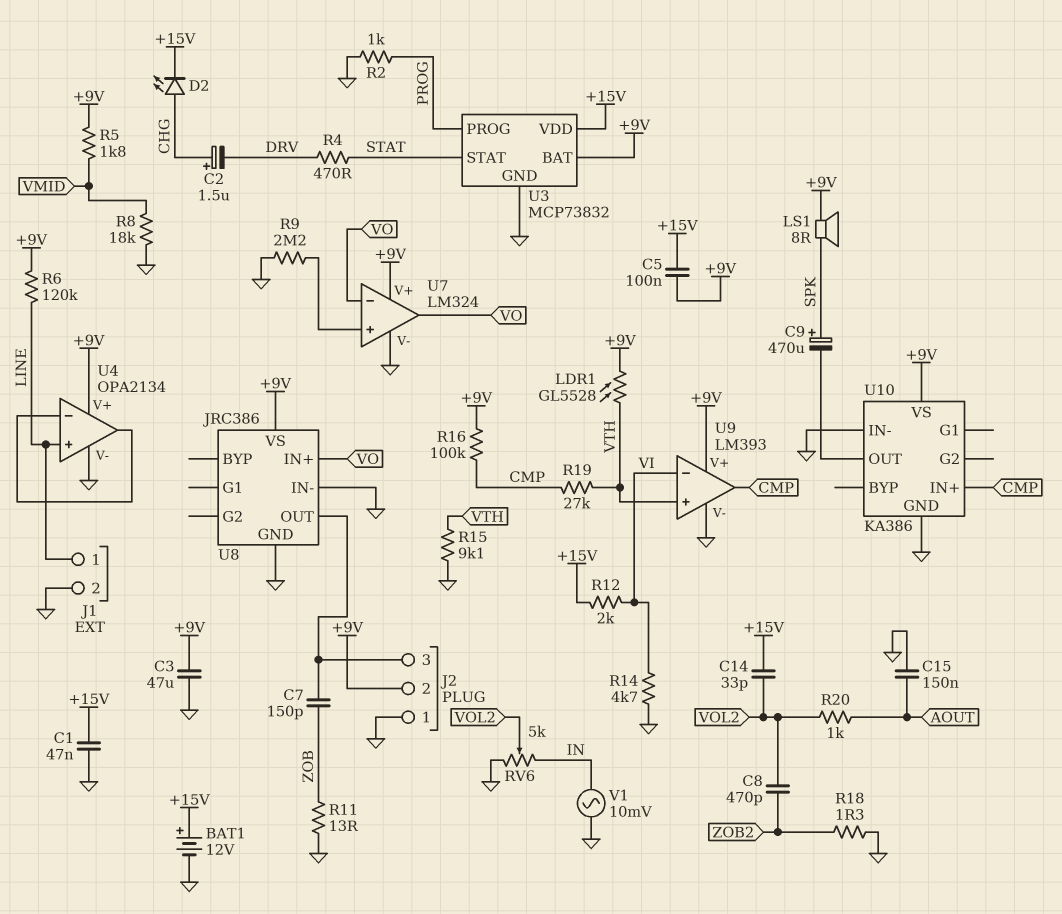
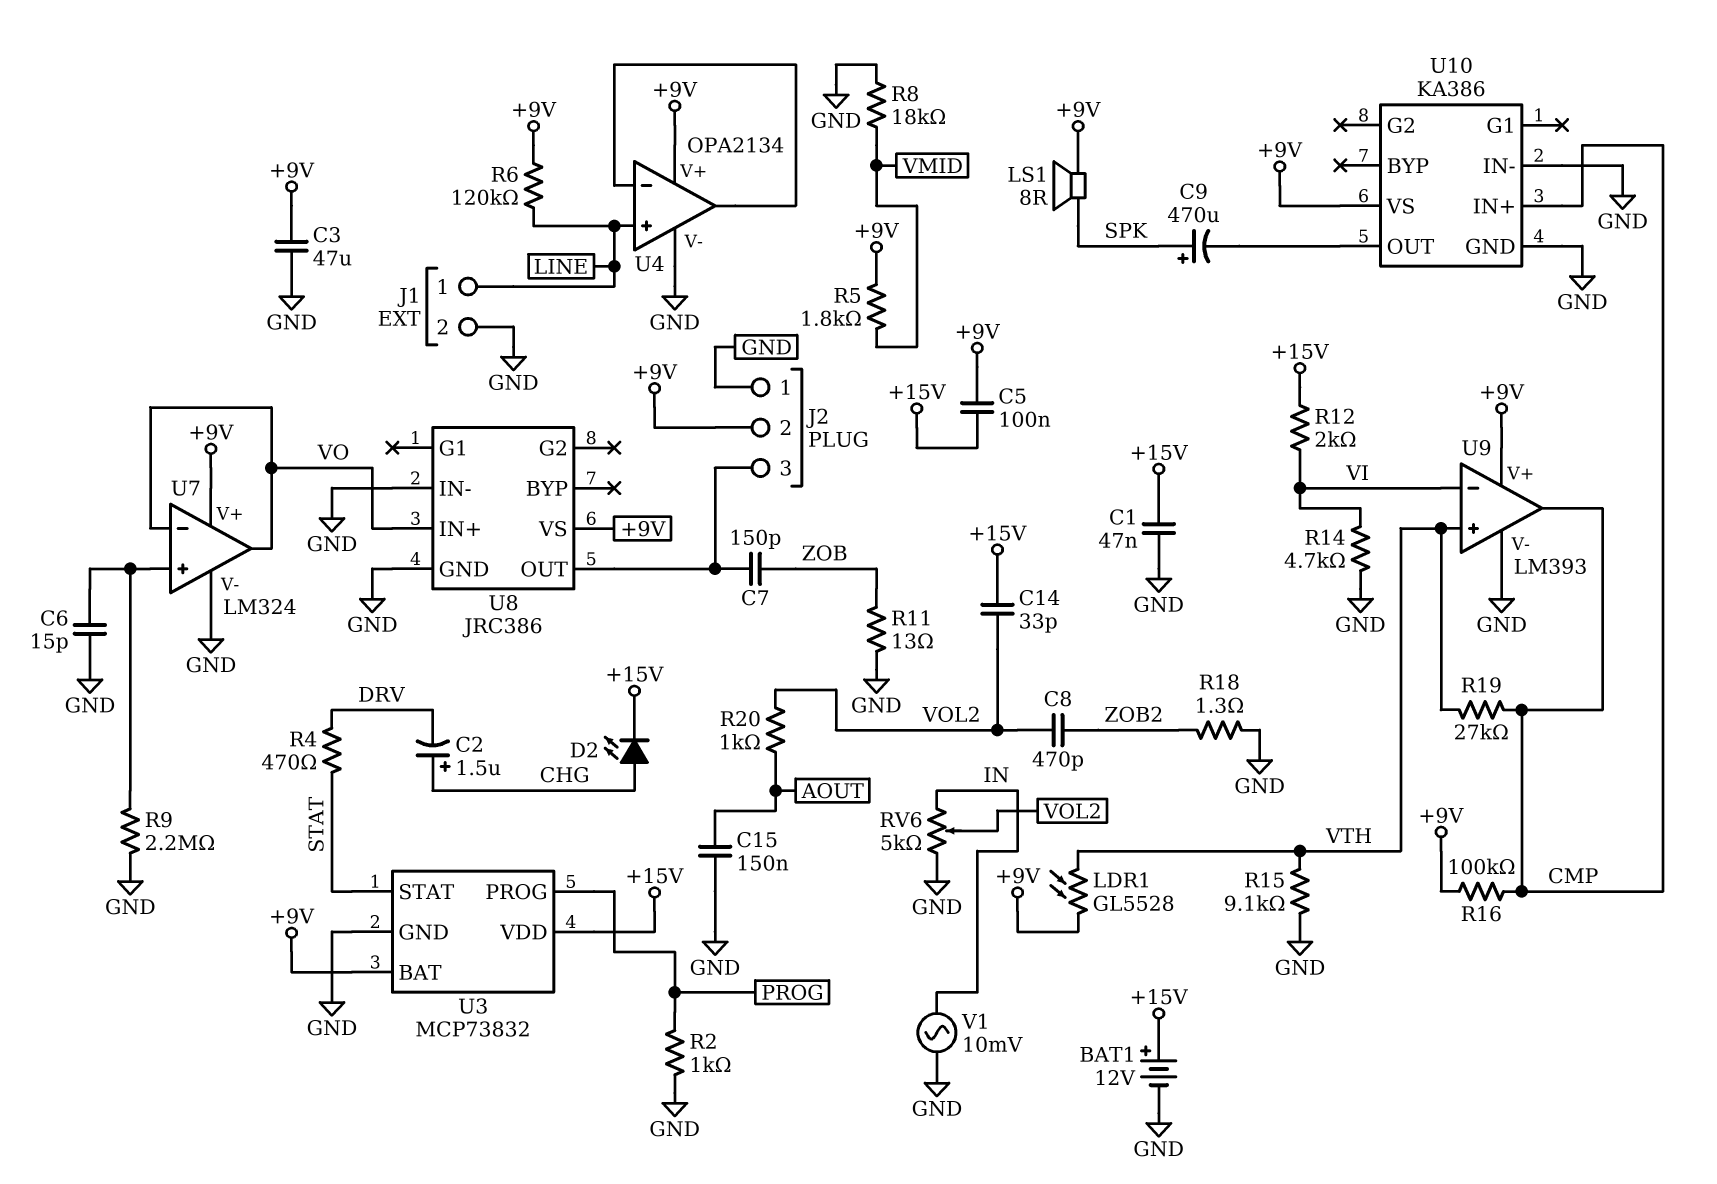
C6: none -> 15pF (GND, U7/in+)

